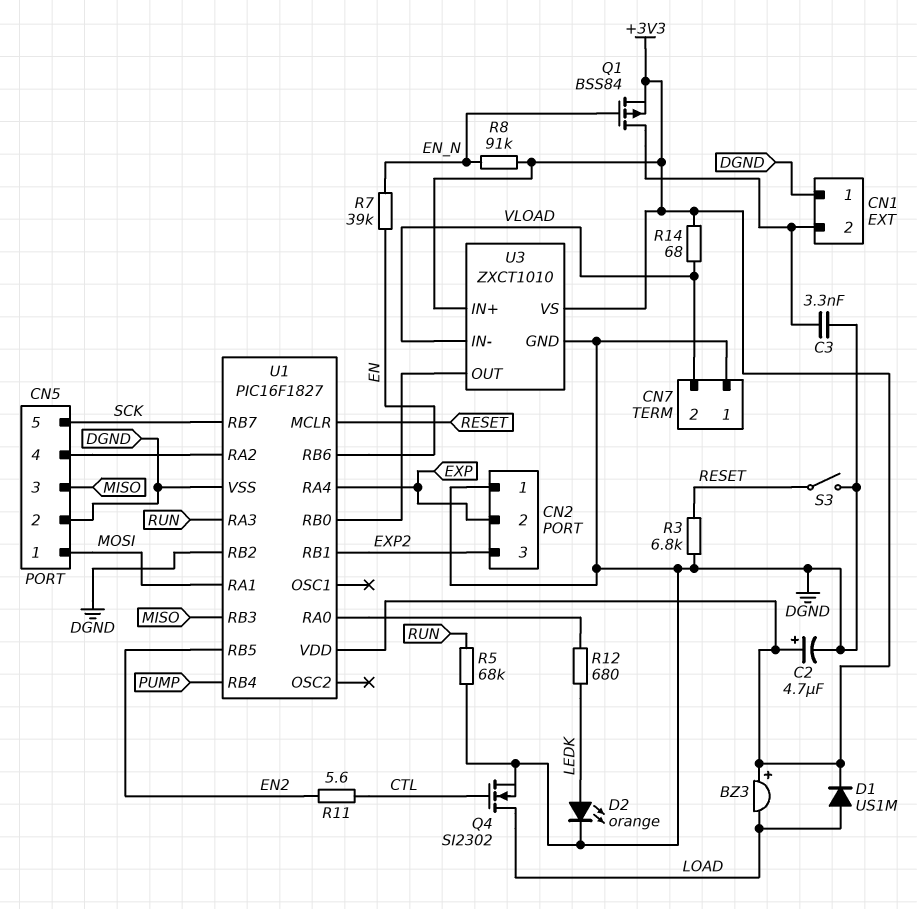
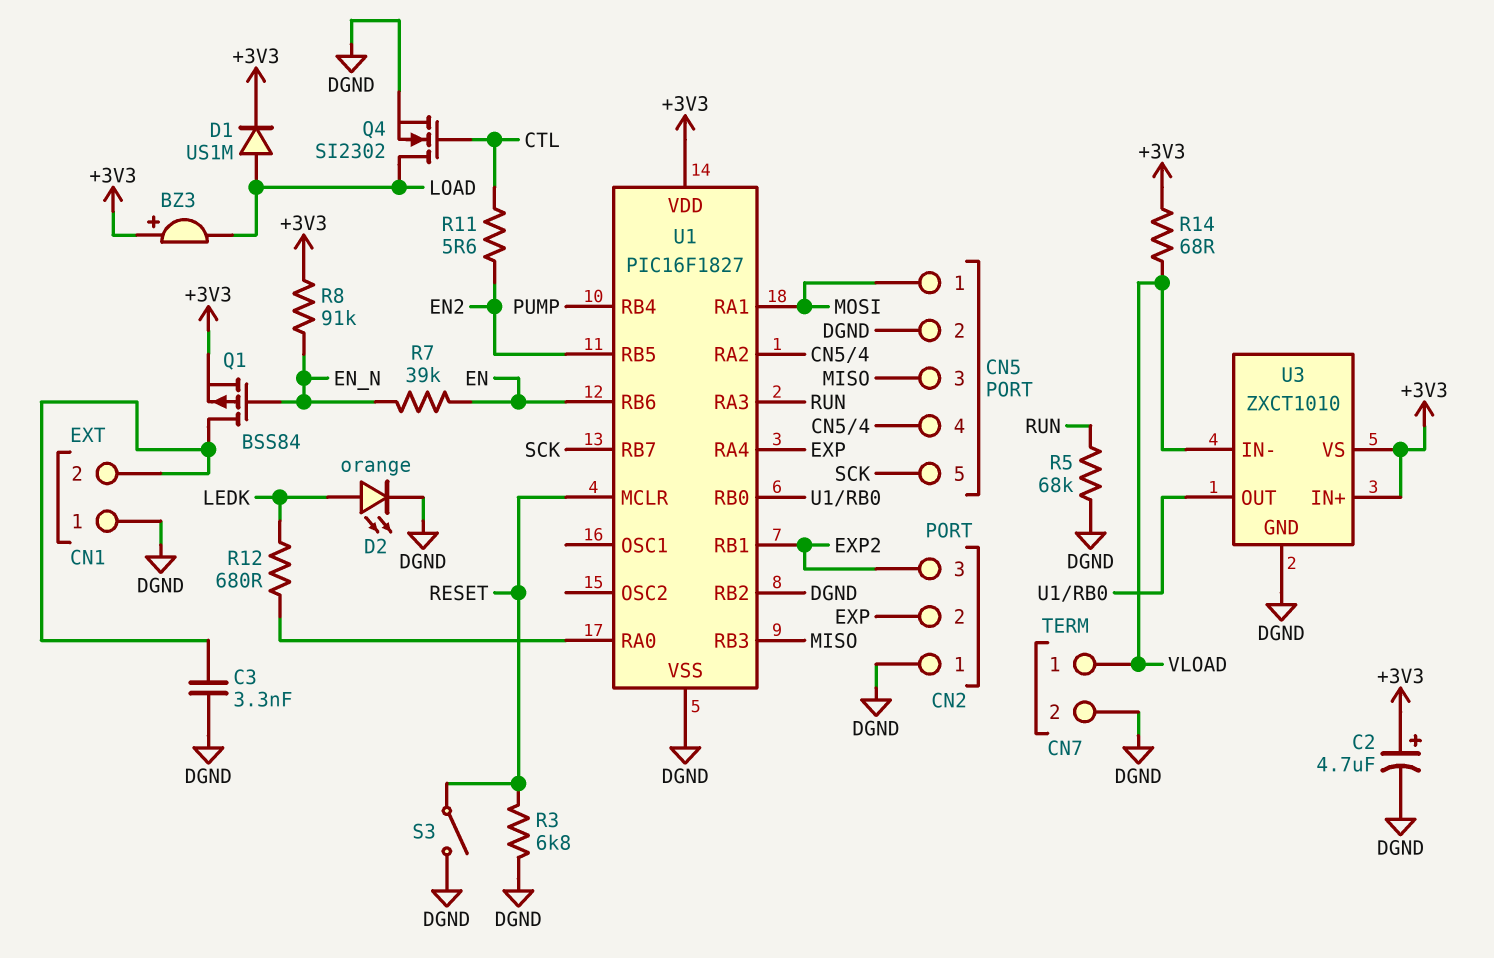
CN7 pin 1: DGND -> VLOAD
CN7 pin 2: VLOAD -> DGND

